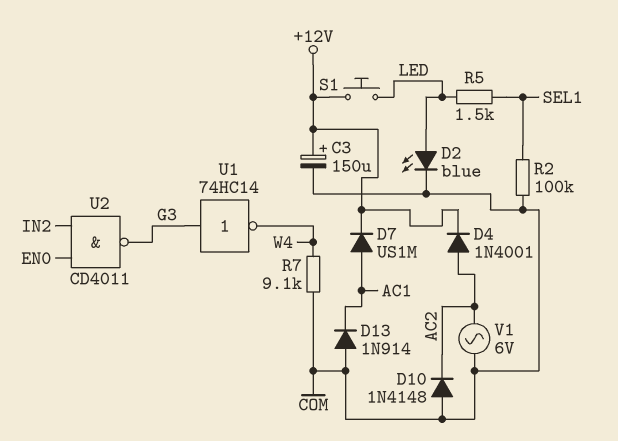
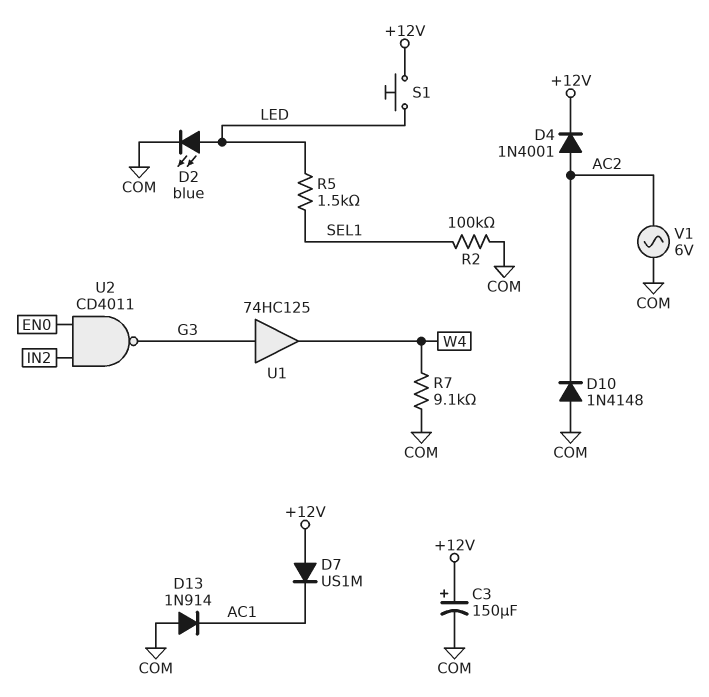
D7: diode US1M (A AC1, K +12V) -> diode US1M (A +12V, K AC1)
U1: NOT 74HC14 (in G3, out W4) -> buffer 74HC125 (in G3, out W4)

